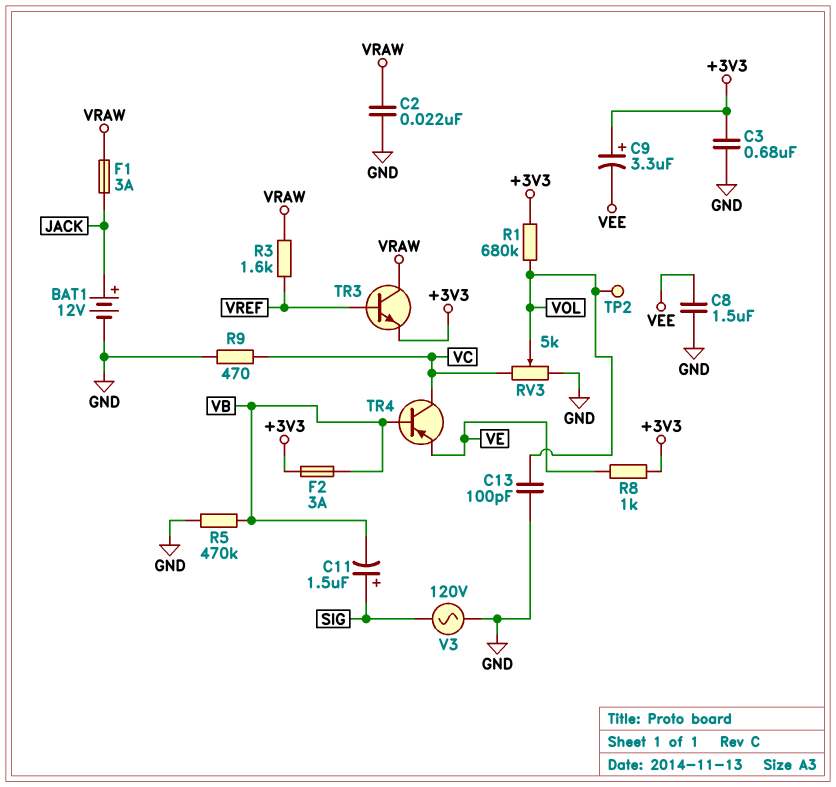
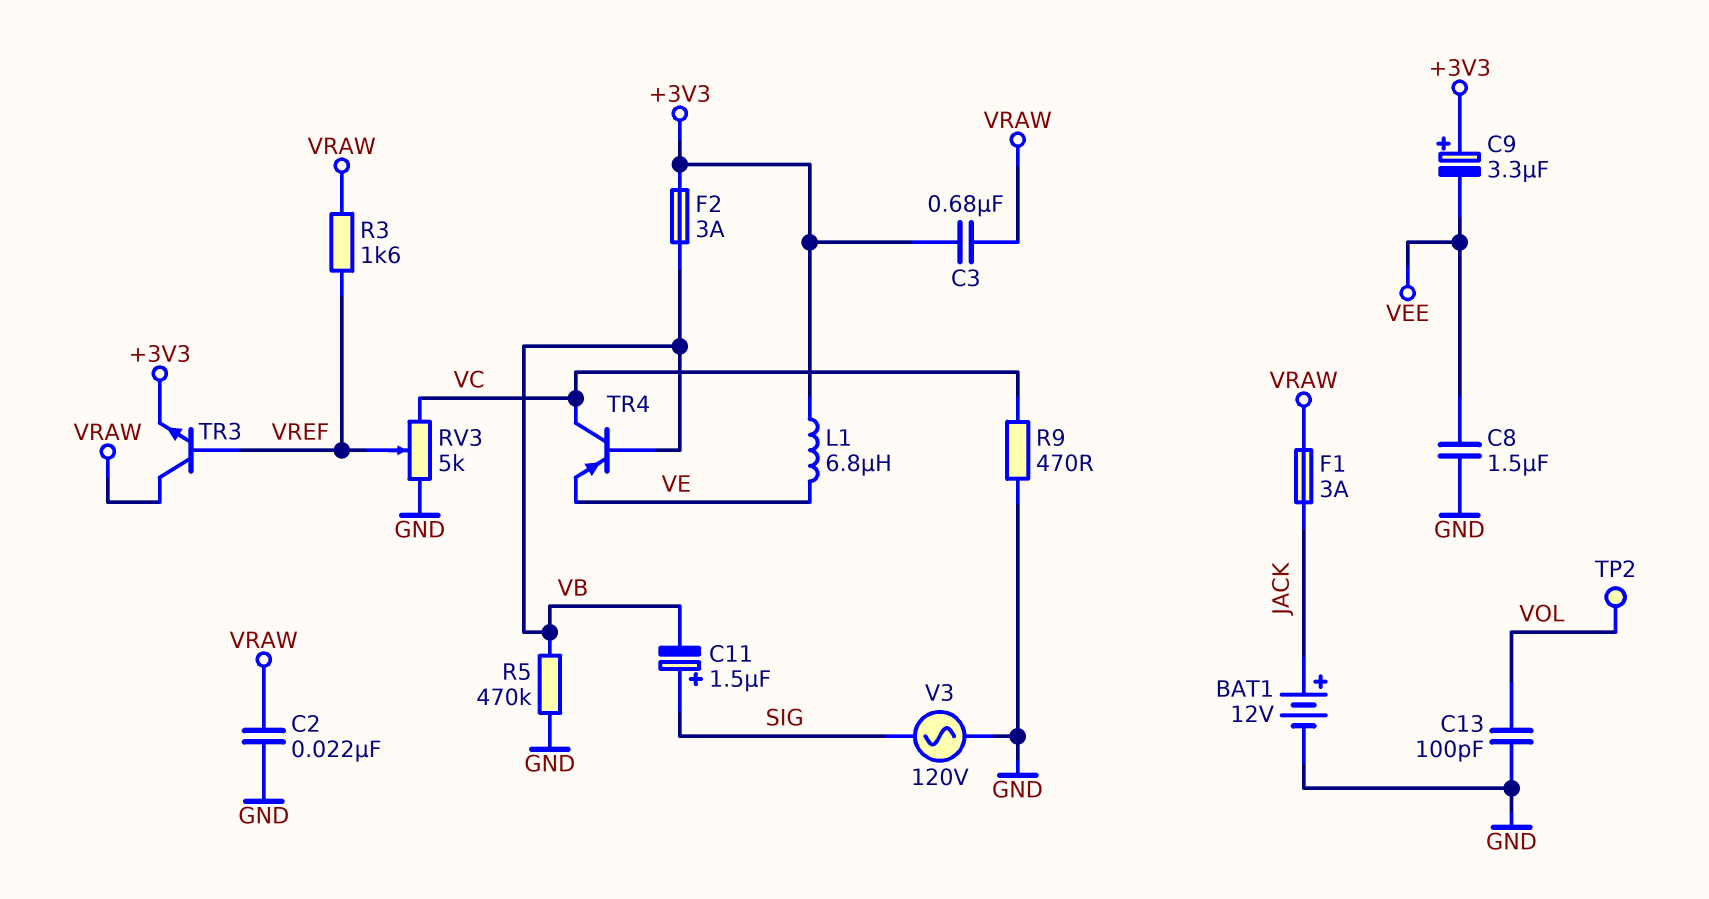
C3: 680nF (+3V3, GND) -> 680nF (+3V3, VRAW)
L1: none -> 6.8uH (+3V3, VE)
R1: 680k (+3V3, VOL) -> none
R8: 1k (+3V3, VE) -> none
RV3: 5k (GND, VC, wiper VOL) -> 5k (GND, VC, wiper VREF)

